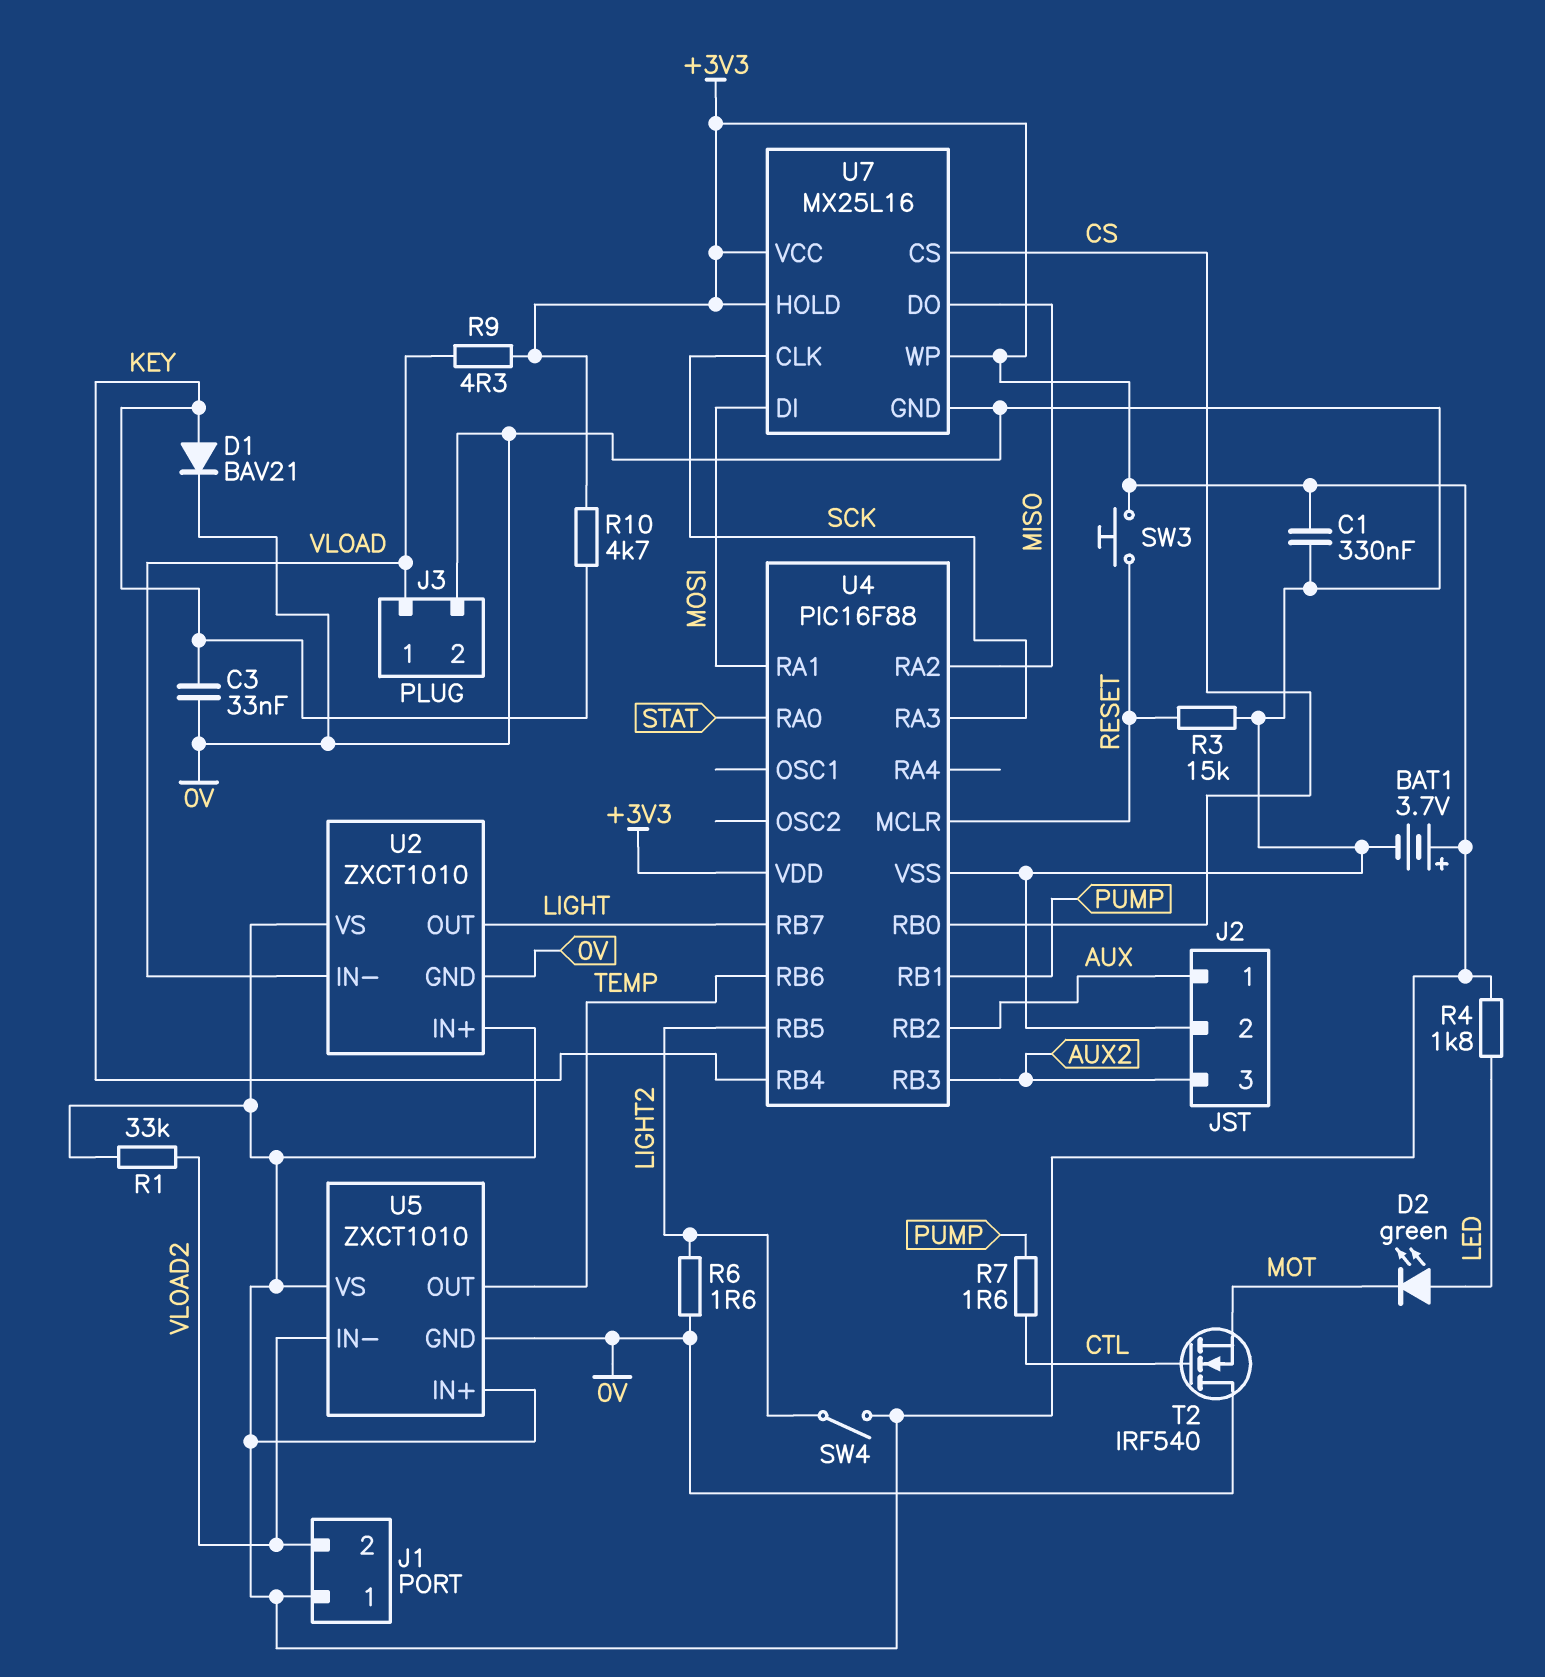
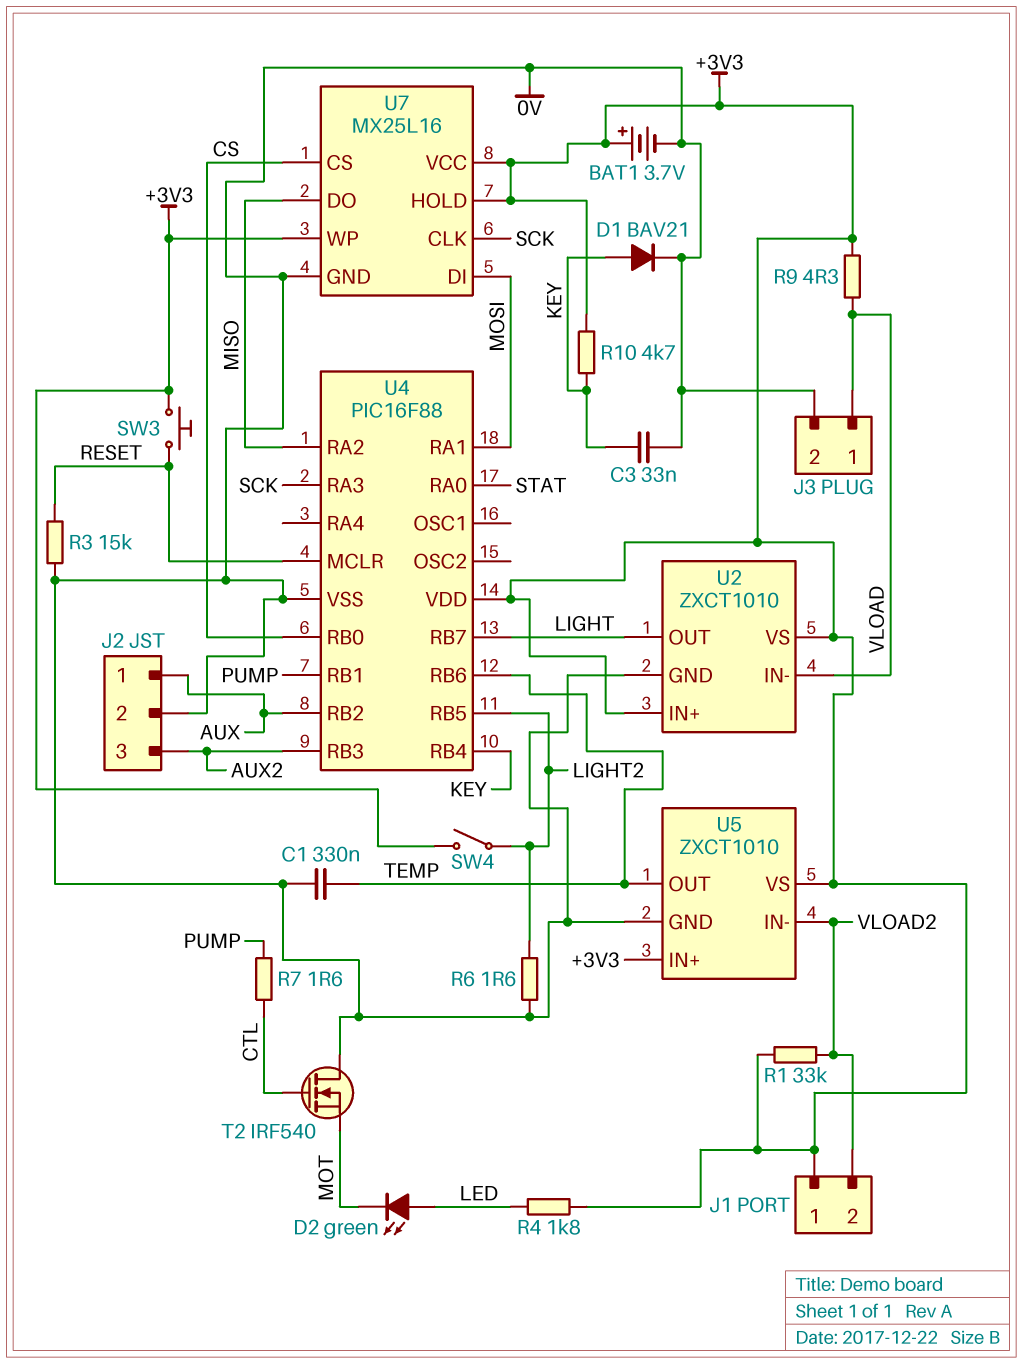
C1: 330nF (+3V3, 0V) -> 330nF (0V, TEMP)

